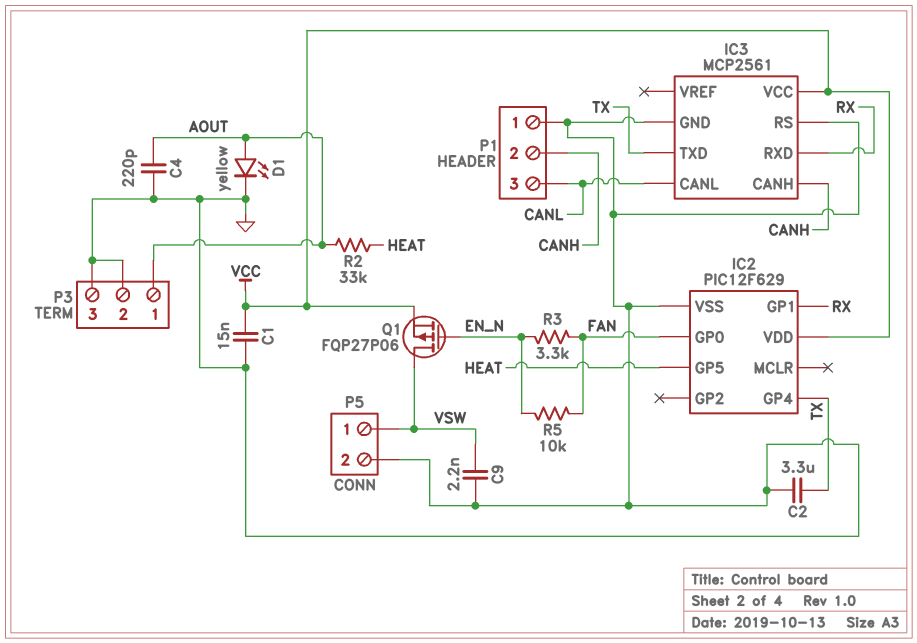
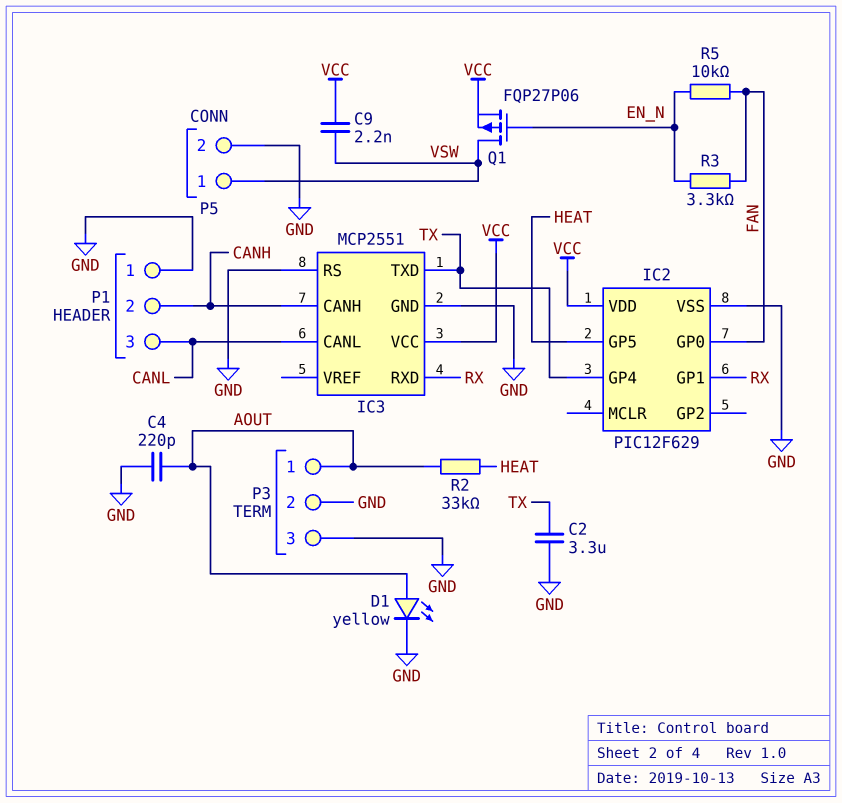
C1: 15nF (GND, VCC) -> none
C9: 2.2nF (GND, VSW) -> 2.2nF (VCC, VSW)
IC3: MCP2561 -> MCP2551

